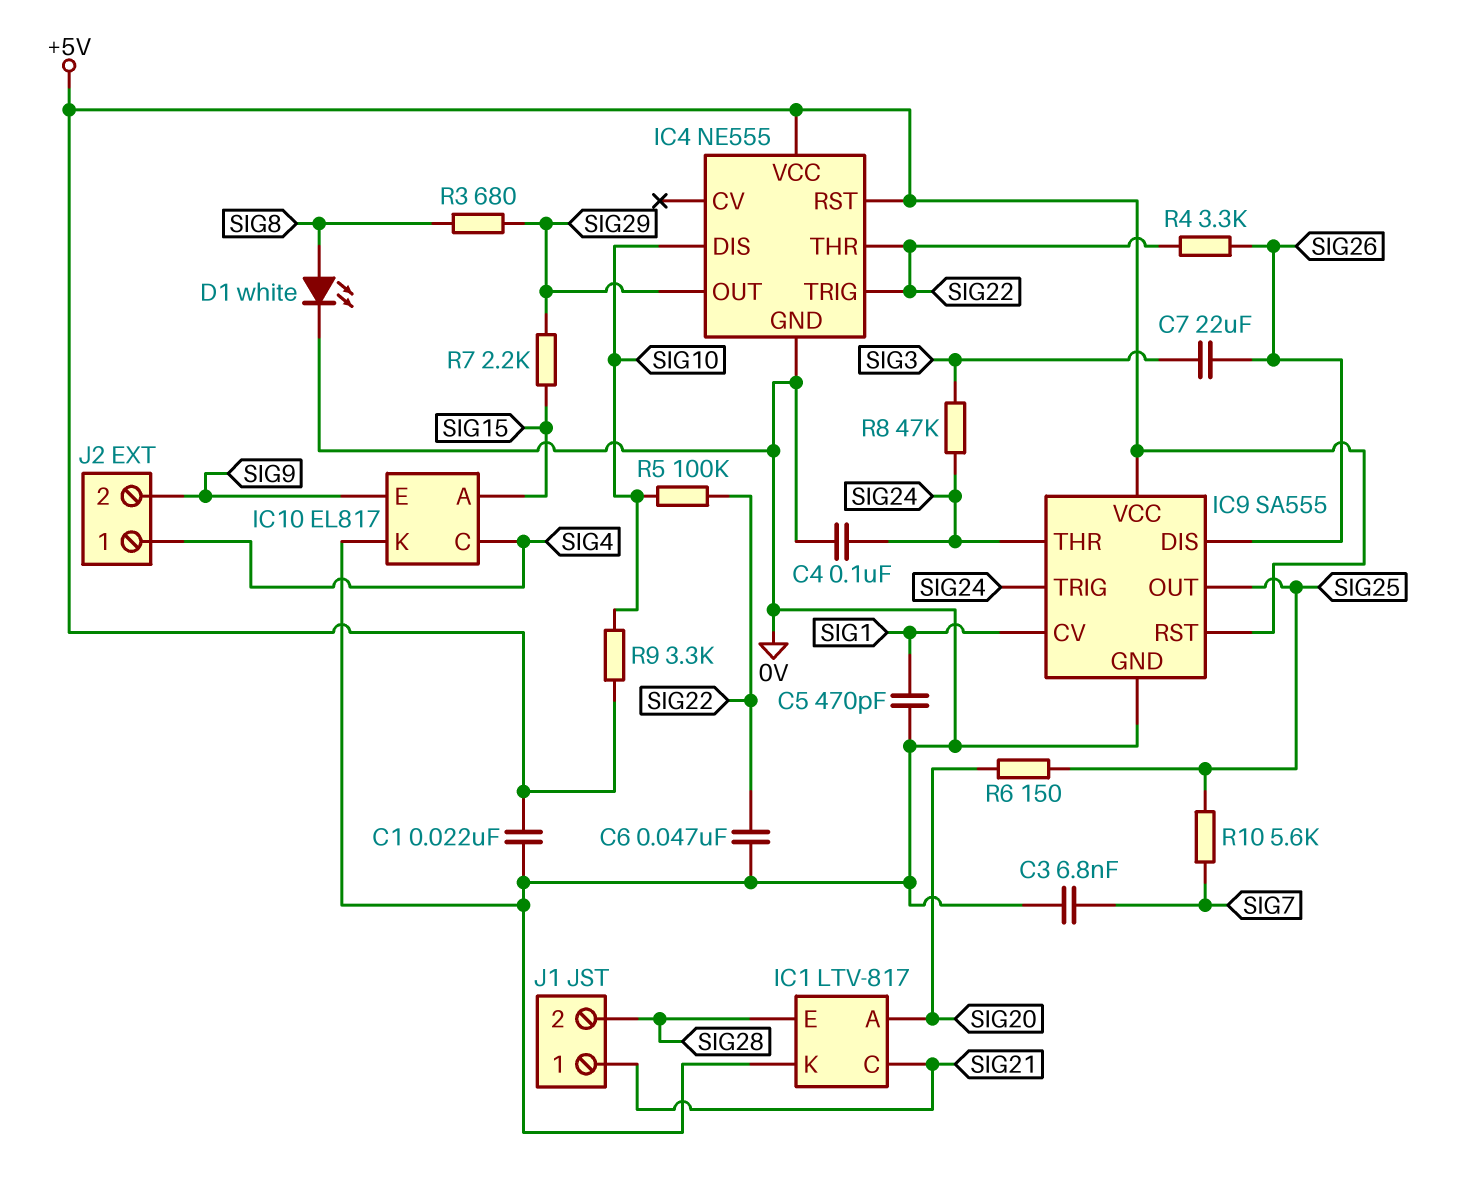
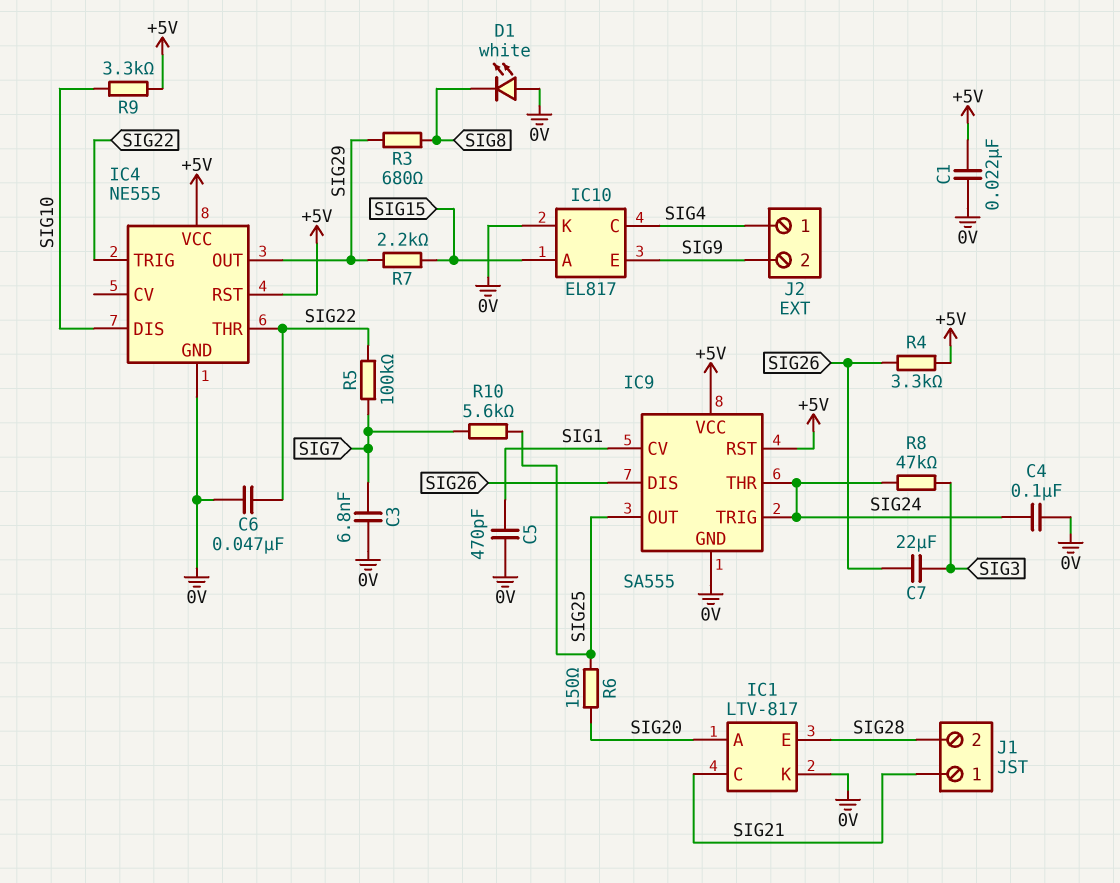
D1: LED white (A SIG8, K 0V) -> LED white (A 0V, K SIG8)
R4: 3.3k (SIG22, SIG26) -> 3.3k (+5V, SIG26)
R5: 100k (SIG10, SIG22) -> 100k (SIG7, SIG22)

